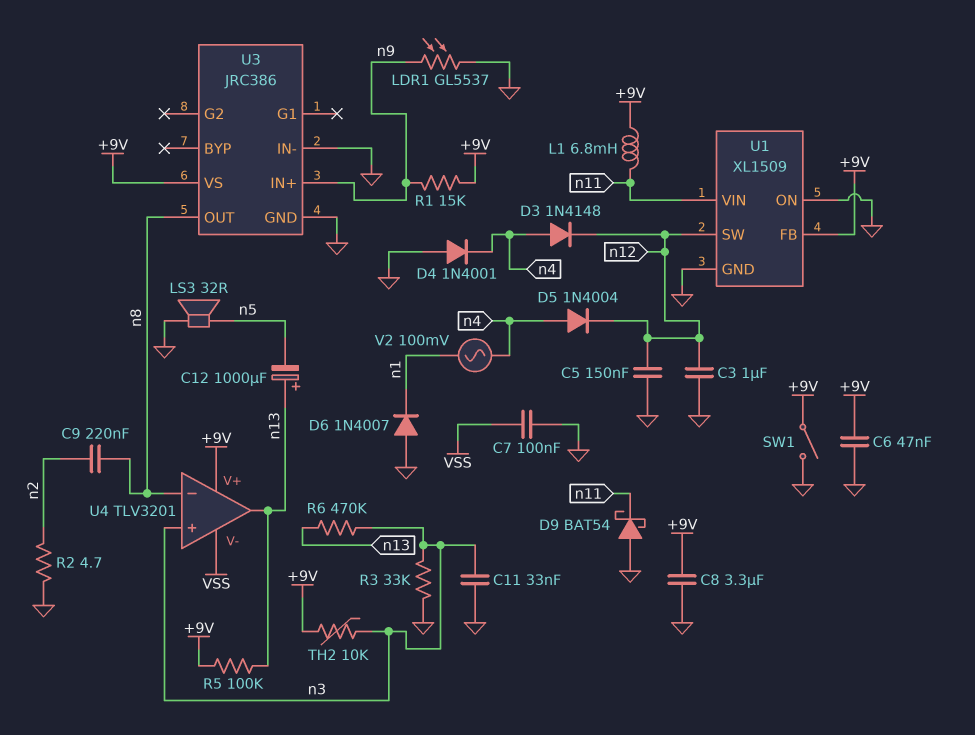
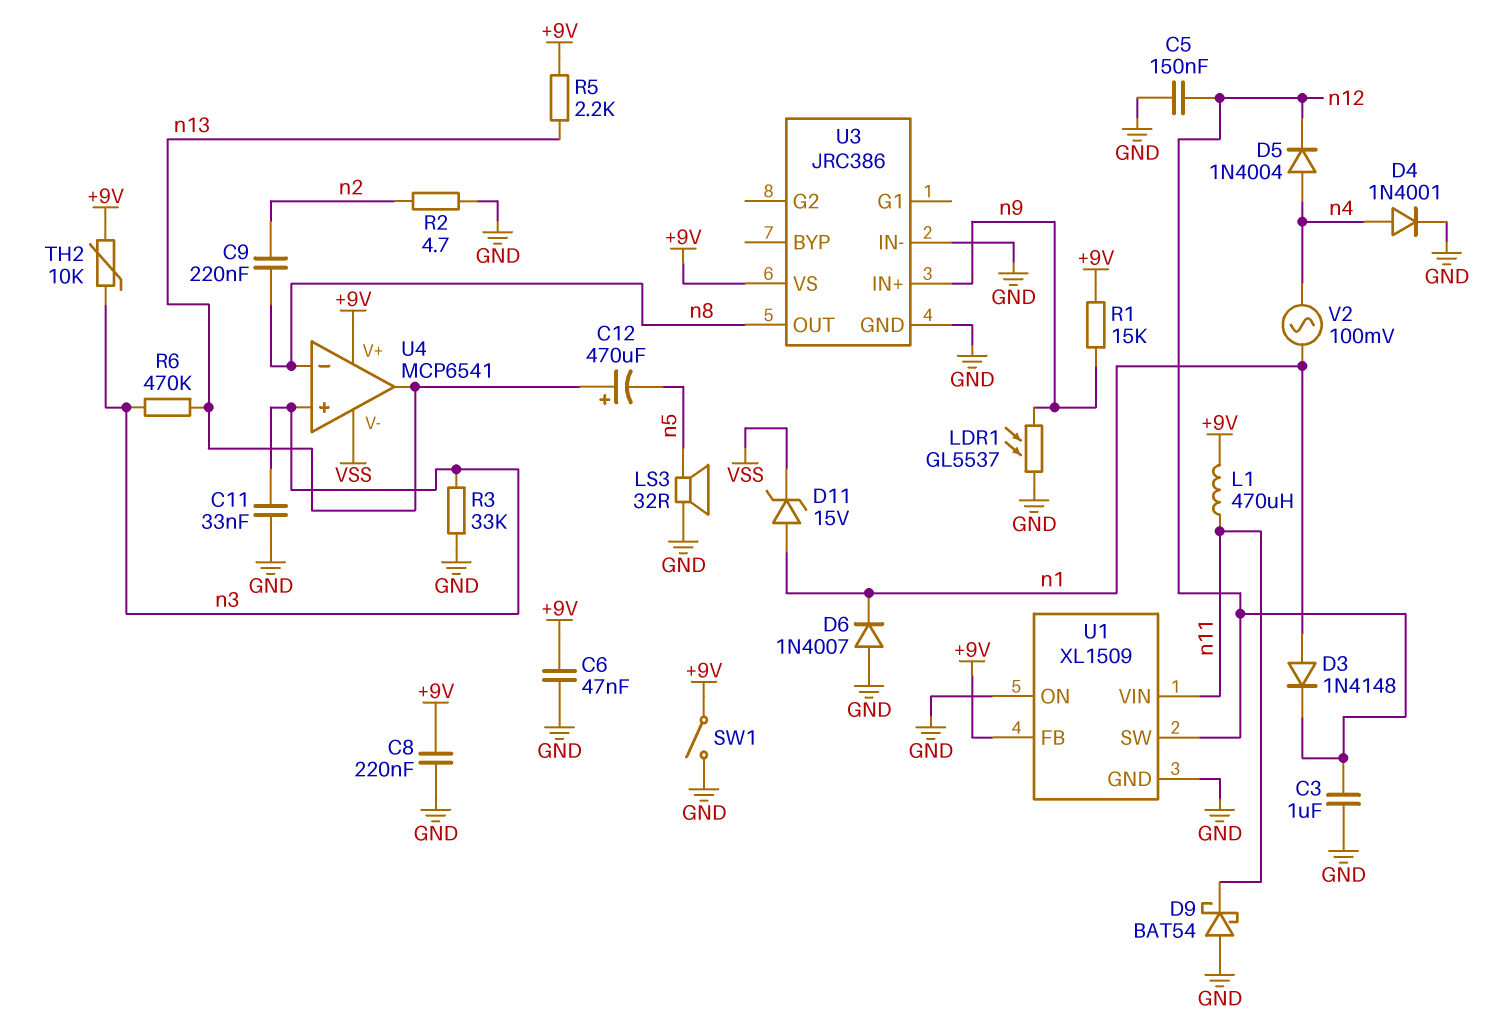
C7: 100nF (GND, VSS) -> none
C8: 3.3uF (+9V, GND) -> 220nF (+9V, GND)
C12: 1000uF (plus n13, minus n5) -> 470uF (plus n13, minus n5)
D3: diode 1N4148 (A n4, K n12) -> diode 1N4148 (A n1, K n12)
D4: diode 1N4001 (A GND, K n4) -> diode 1N4001 (A n4, K GND)
D11: none -> zener 15V (A n1, K VSS)
L1: 6.8mH (+9V, n11) -> 470uH (+9V, n11)
R5: 100k (+9V, n13) -> 2.2k (+9V, n13)
U4: TLV3201 -> MCP6541

